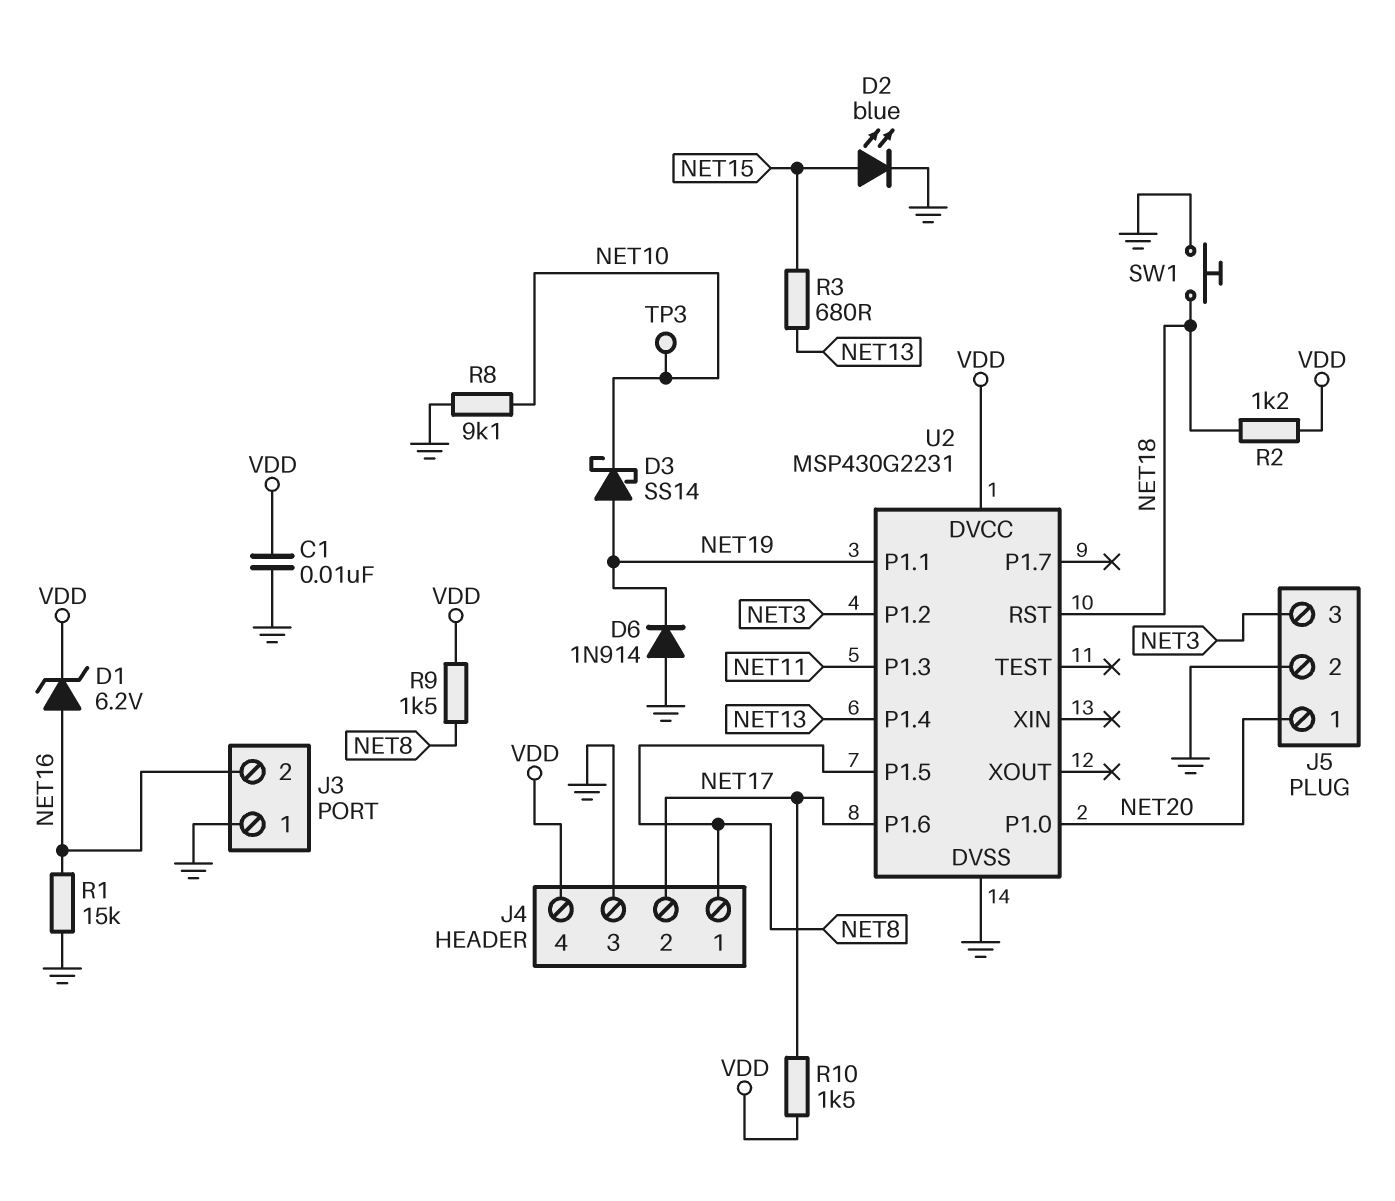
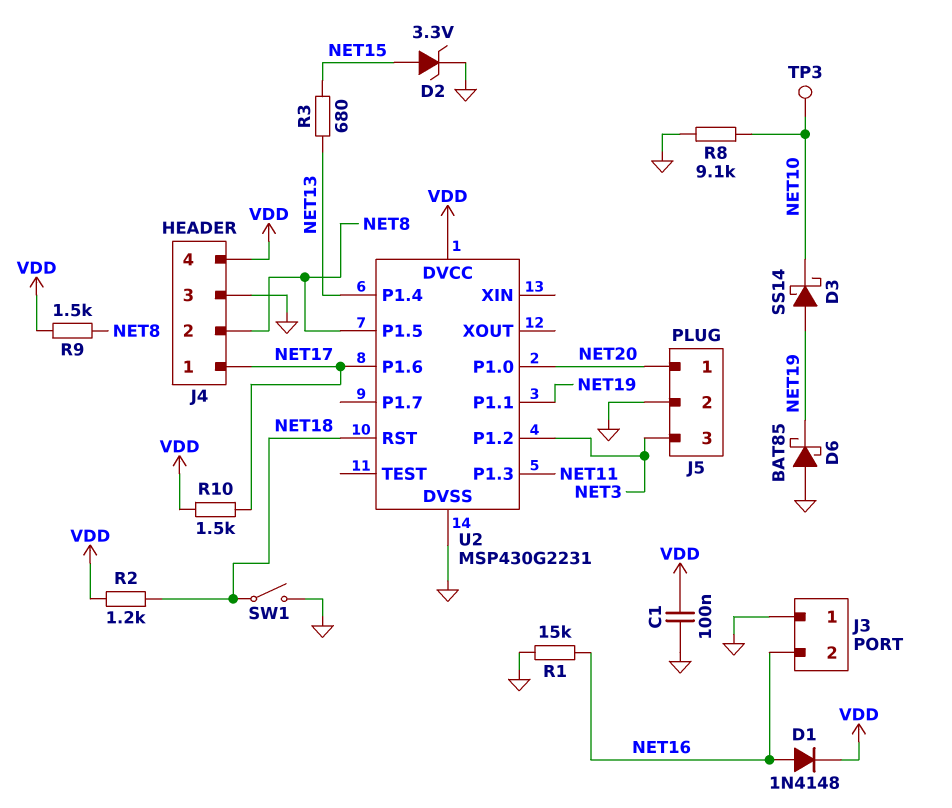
C1: 10nF (GND, VDD) -> 100nF (GND, VDD)
D1: zener 6.2V (A NET16, K VDD) -> diode 1N4148 (A NET16, K VDD)
D2: LED blue (A NET15, K GND) -> zener 3.3V (A NET15, K GND)
D6: diode 1N914 (A GND, K NET19) -> schottky BAT85 (A GND, K NET19)
J4 pin 1: NET8 -> NET17
J4 pin 2: NET17 -> NET8
SW1: button (GND, NET18) -> switch (GND, NET18)

